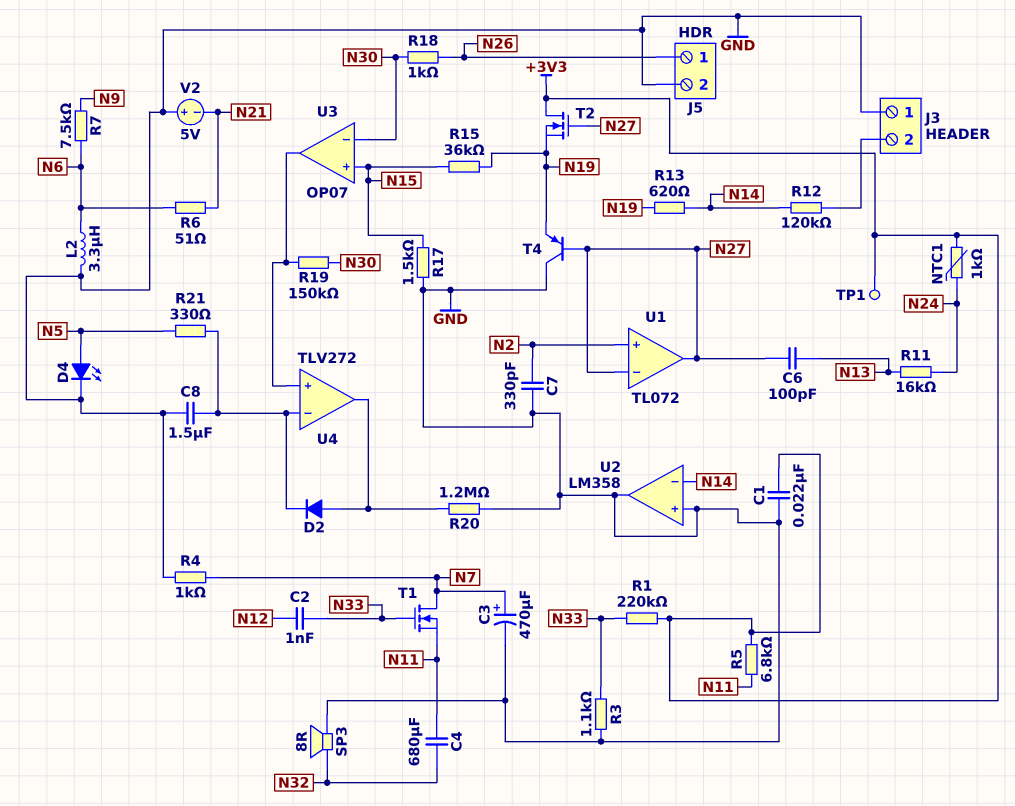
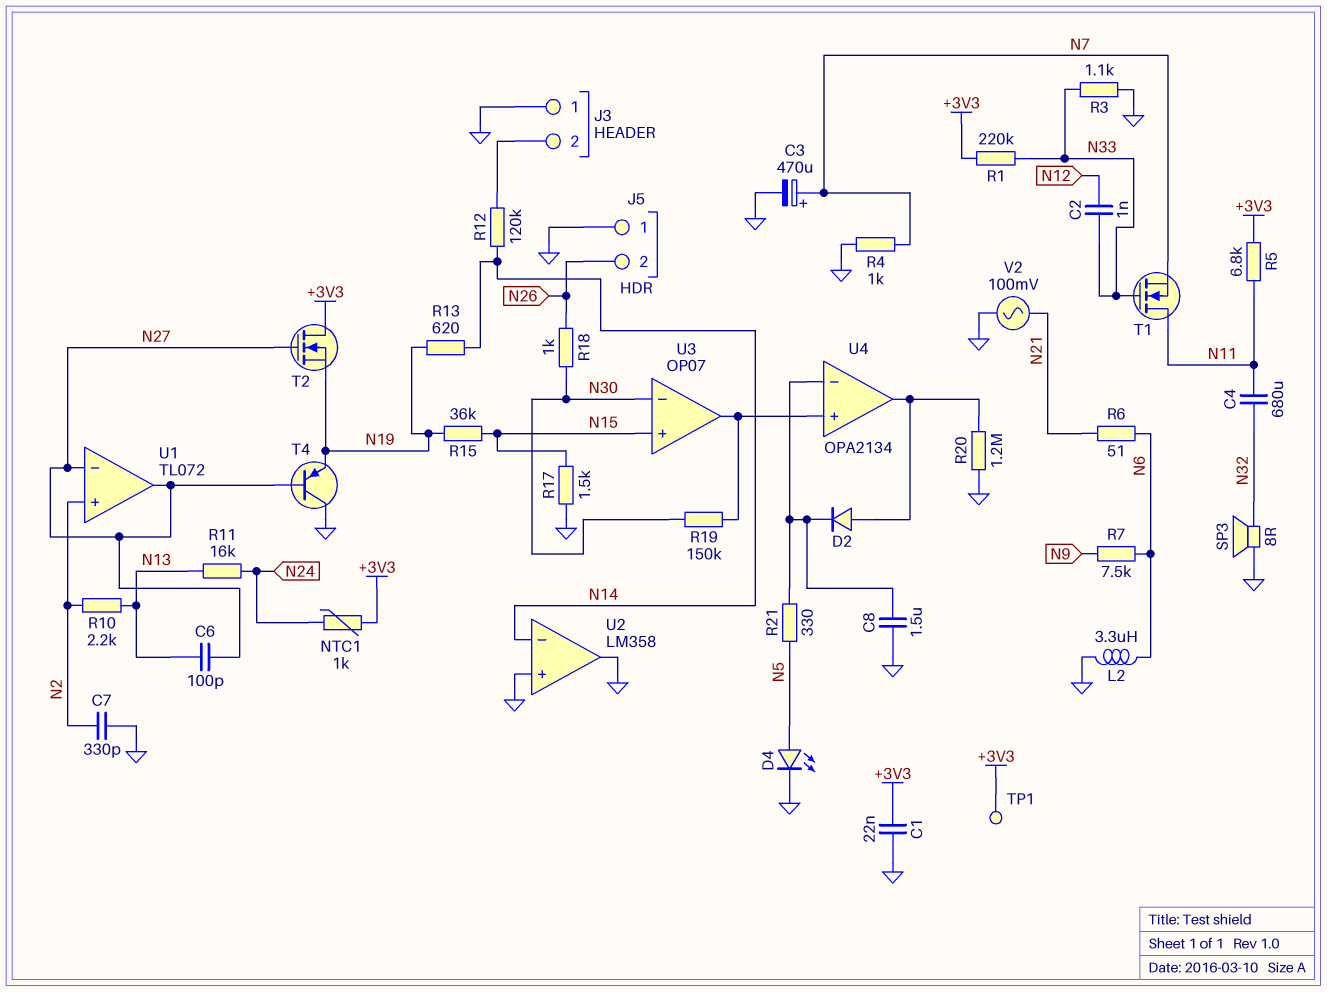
J5 pin 1: N26 -> GND
J5 pin 2: GND -> N26
R10: none -> 2.2k (N2, N13)
T1: NMOS (G N33, D N7, S N11) -> NMOS (G N33, D N11, S N7)
U4: TLV272 -> OPA2134
V2: 5V (plus GND, minus N21) -> AC 100mV (GND, N21)

